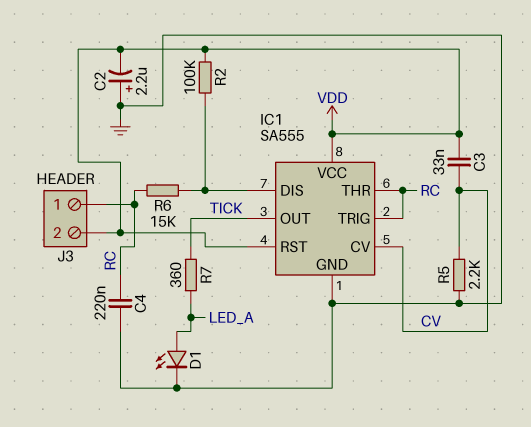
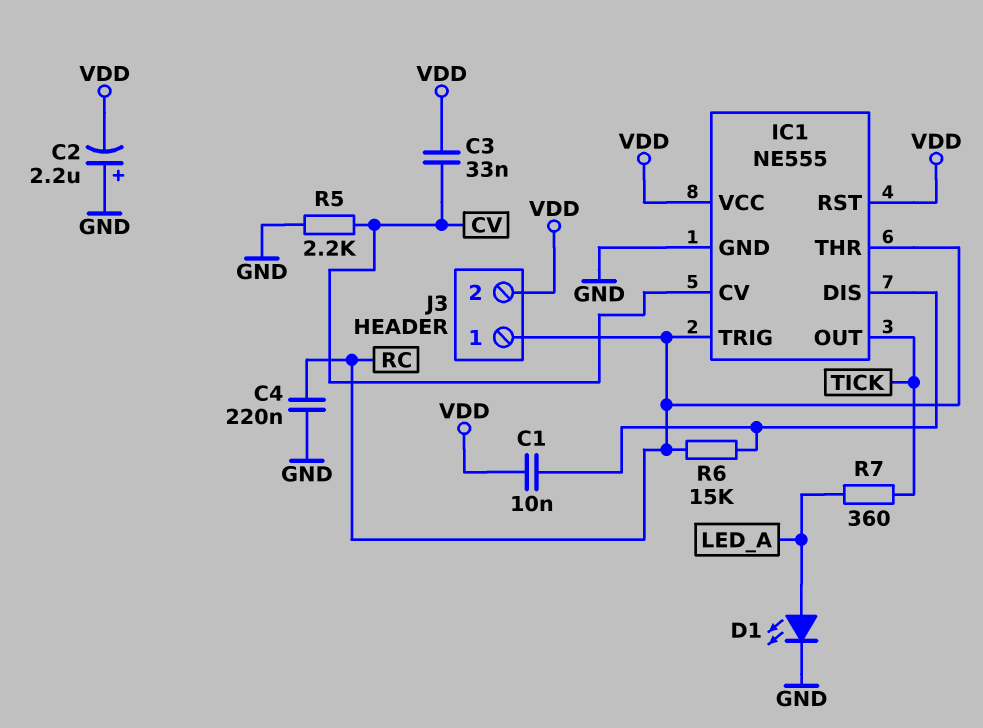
C1: none -> 10nF (IC1/DIS, VDD)
IC1: SA555 -> NE555
R2: 100k (IC1/DIS, VDD) -> none

